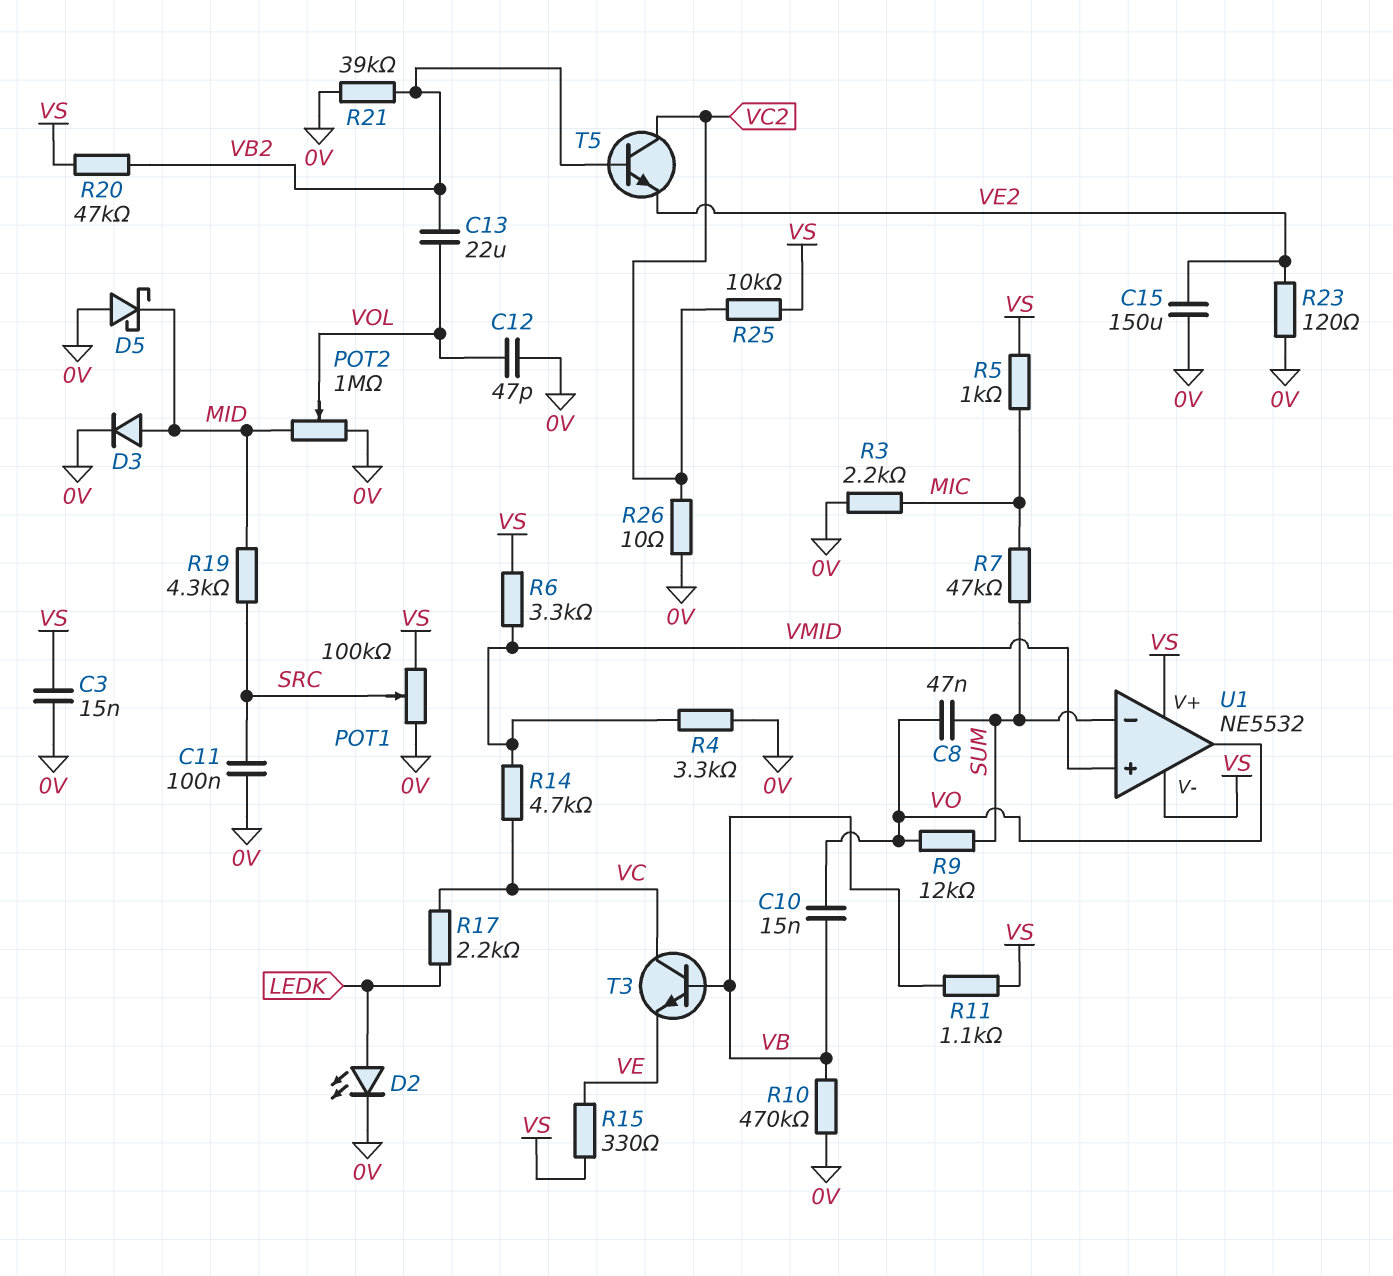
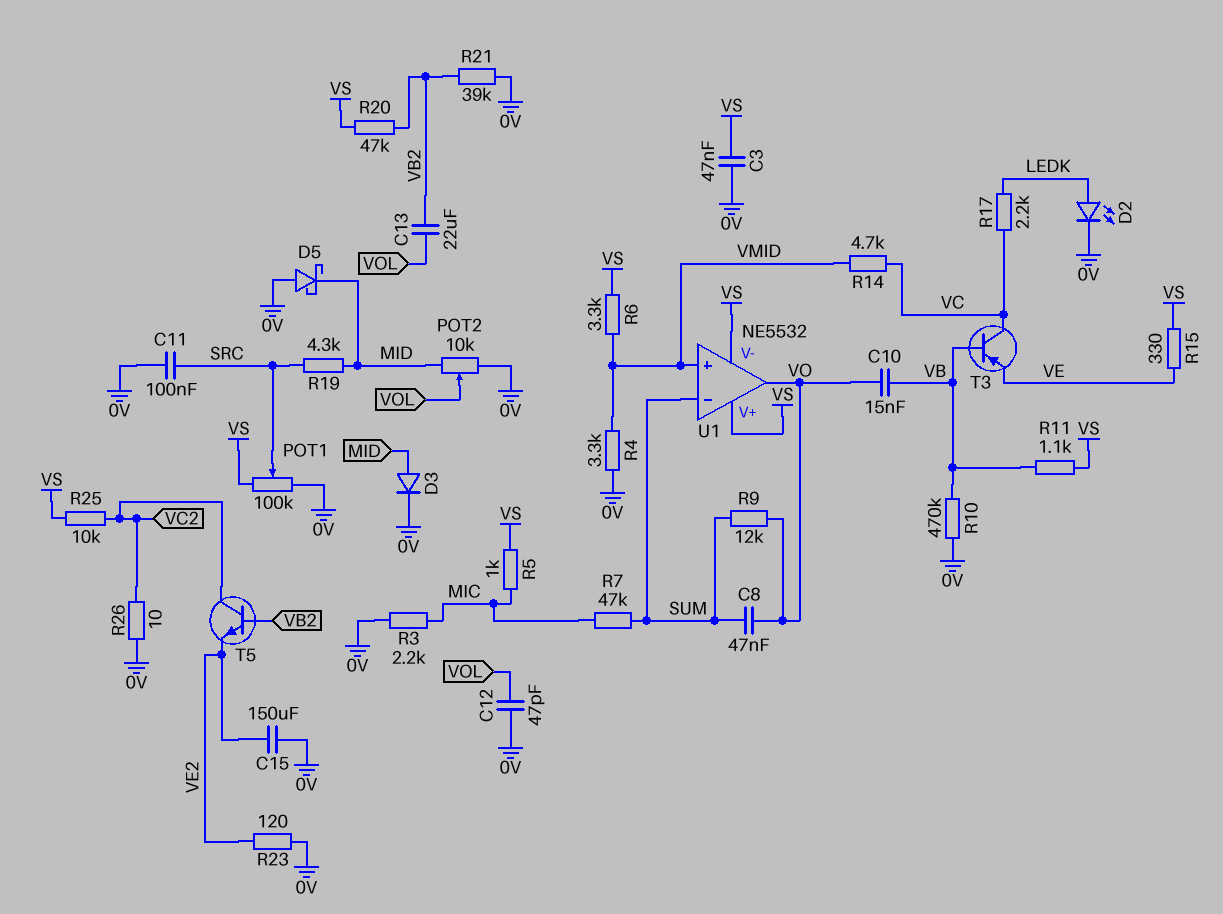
C3: 15nF (0V, VS) -> 47nF (0V, VS)
POT2: 1M (0V, MID, wiper VOL) -> 10k (0V, MID, wiper VOL)
T3: NPN (B VB, C VC, E VE) -> PNP (B VB, C VC, E VE)

